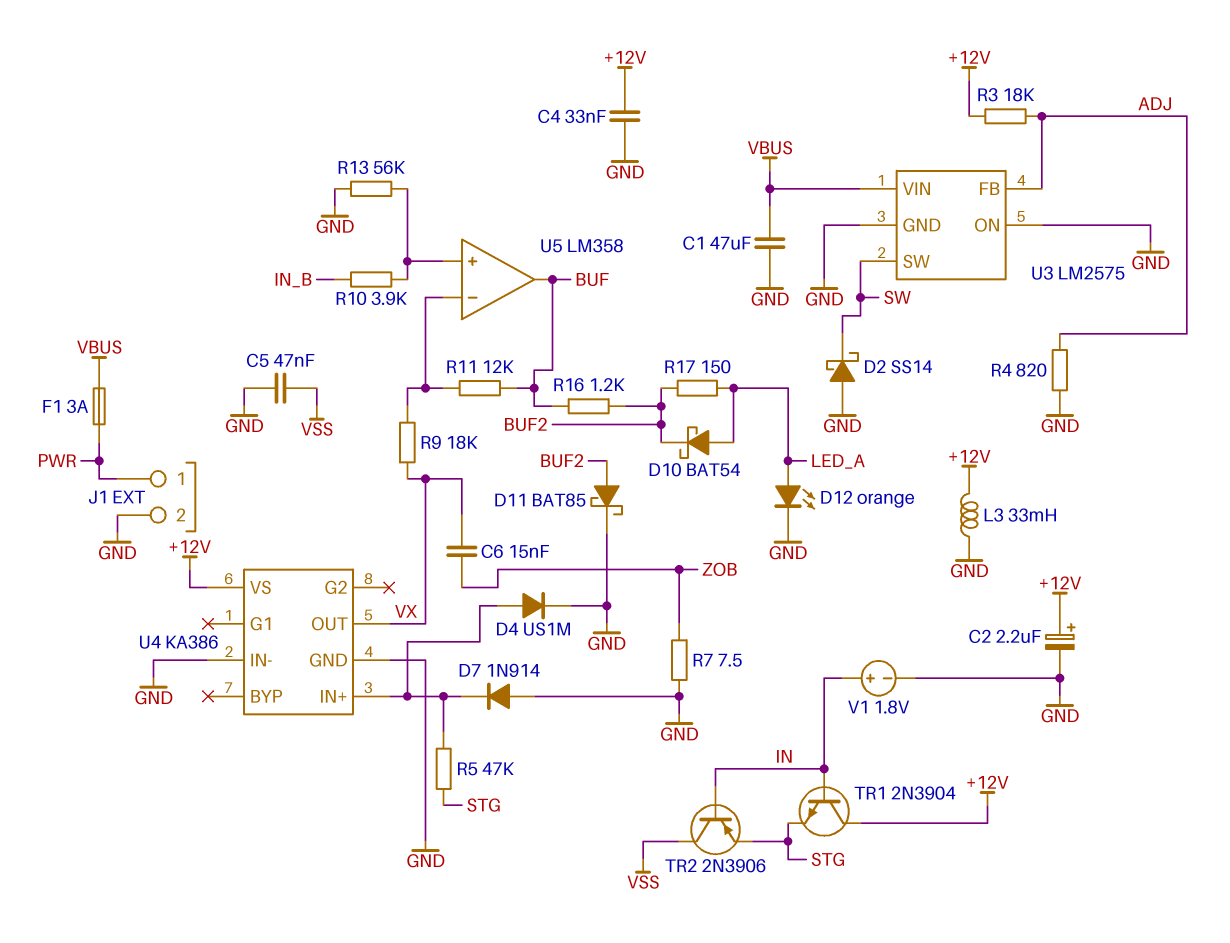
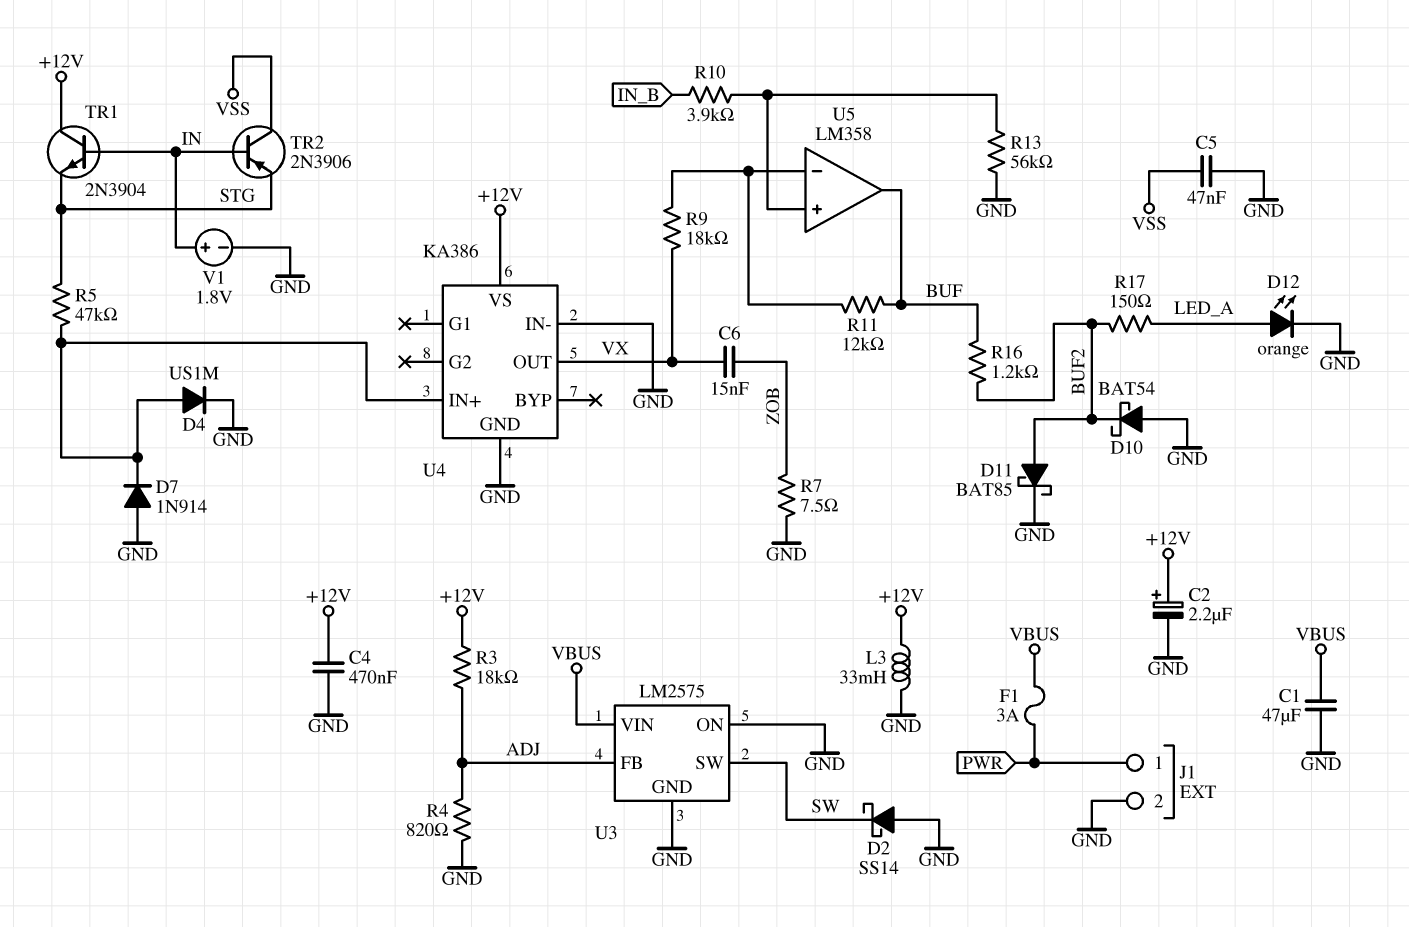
C4: 33nF (+12V, GND) -> 470nF (+12V, GND)
D10: schottky BAT54 (A LED_A, K BUF2) -> schottky BAT54 (A GND, K BUF2)

